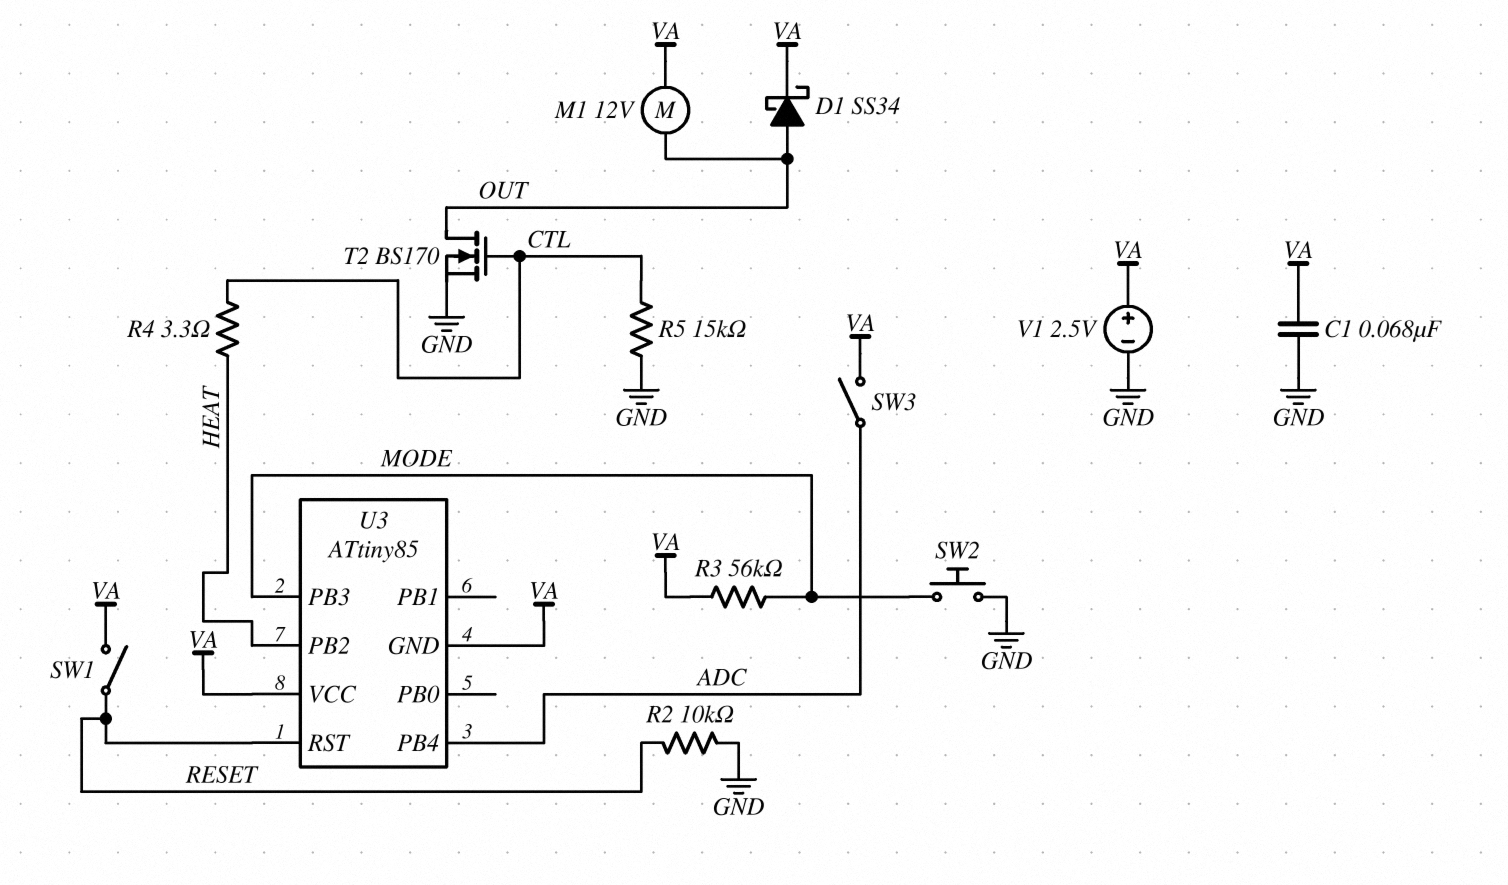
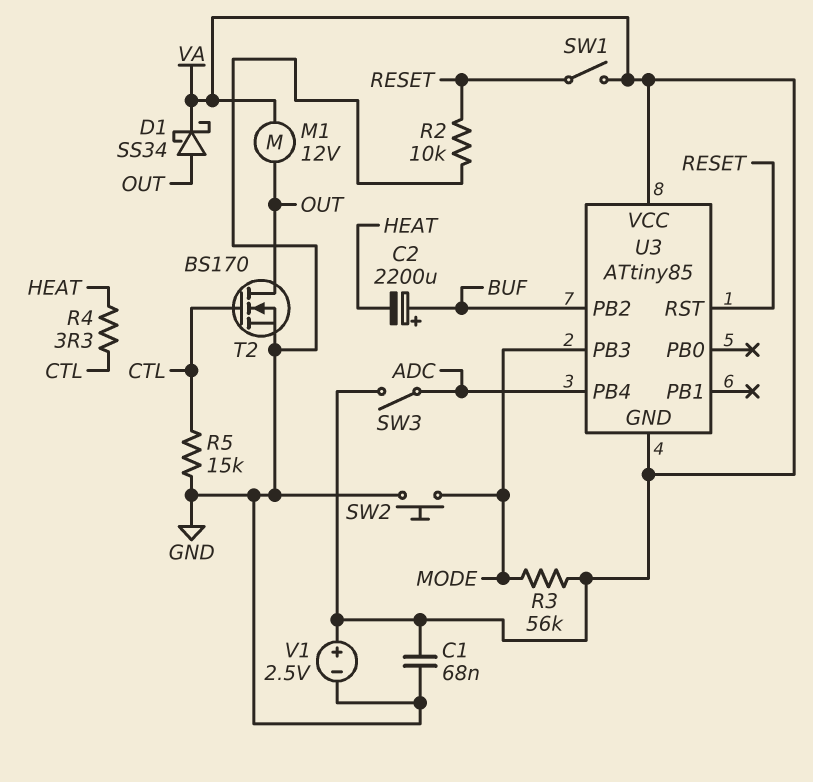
C2: none -> 2200uF (plus BUF, minus HEAT)
U3 pin PB2: HEAT -> BUF

